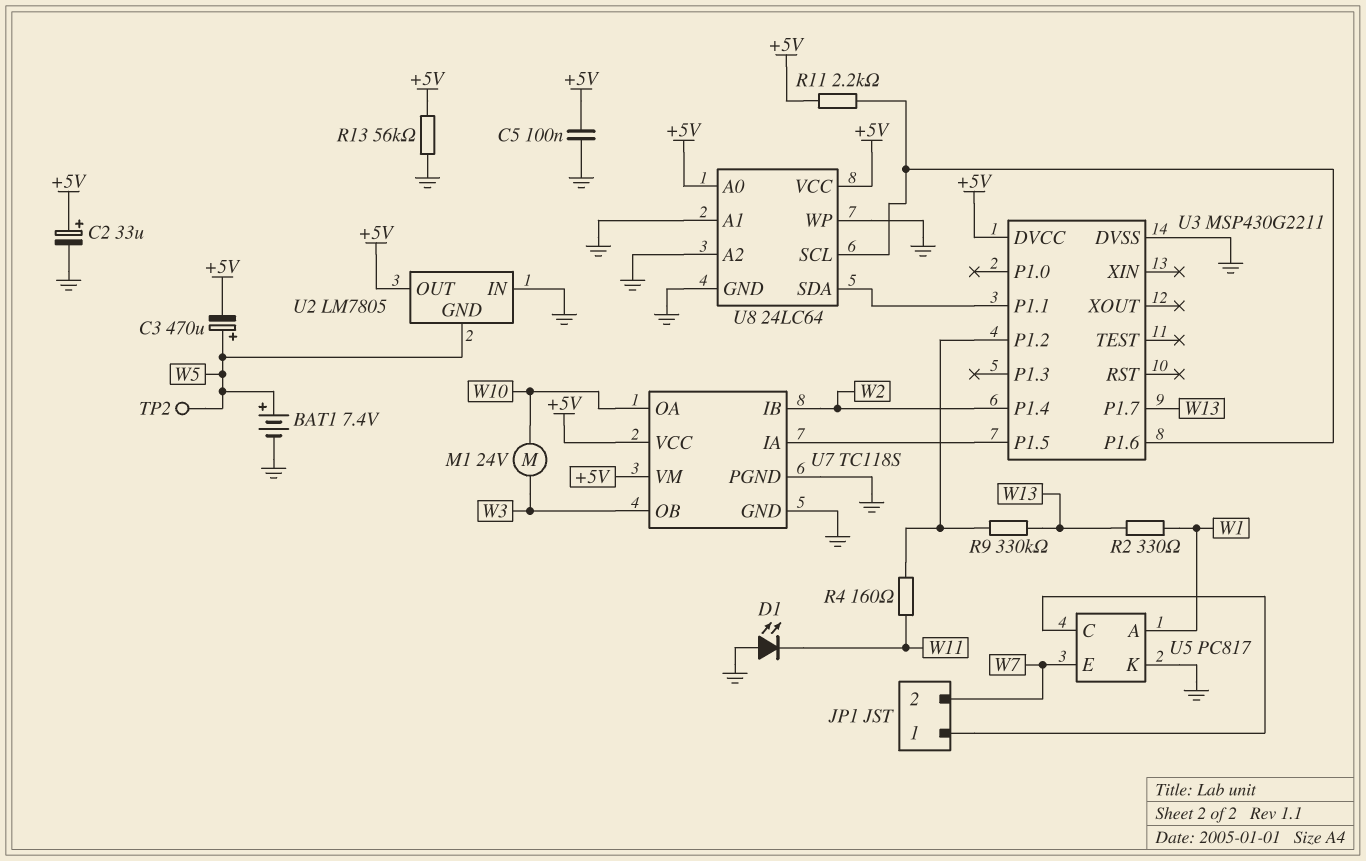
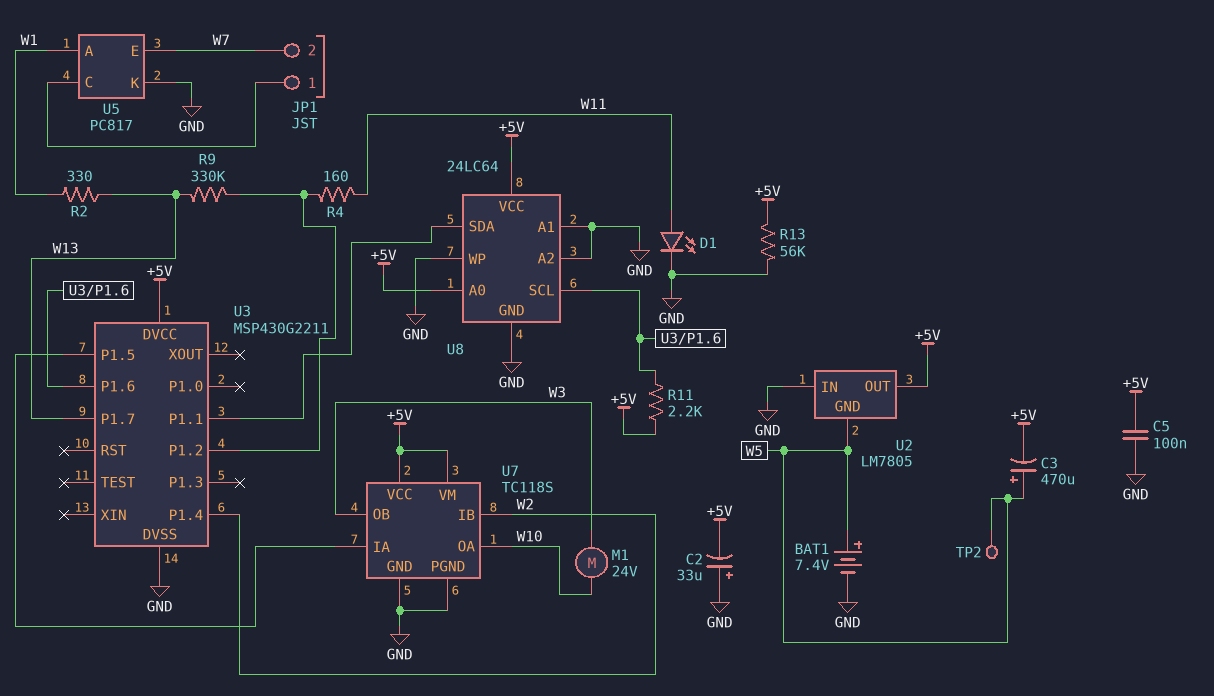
C2: 33uF (plus +5V, minus GND) -> 33uF (plus GND, minus +5V)
D1: LED (A GND, K W11) -> LED (A W11, K GND)

